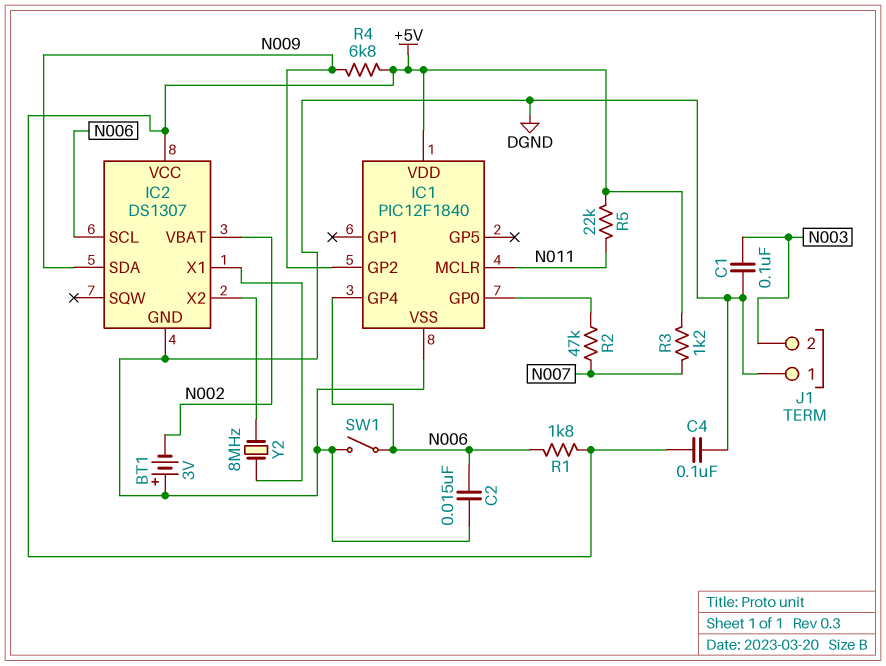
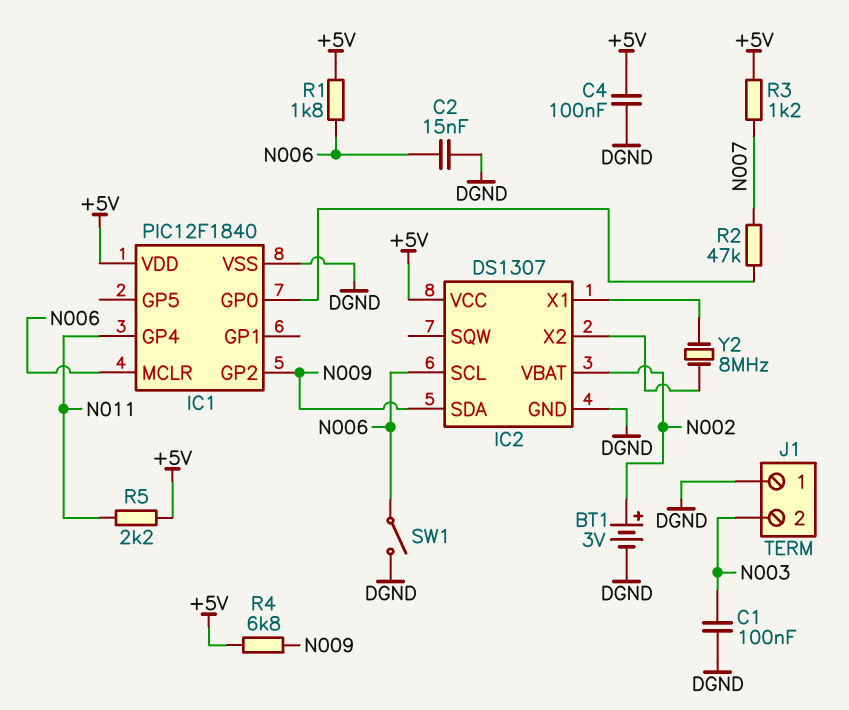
BT1: 3V (plus DGND, minus N002) -> 3V (plus N002, minus DGND)
IC1 pin GP4: N006 -> N011
IC1 pin MCLR: N011 -> N006
R5: 22k (+5V, N011) -> 2.2k (+5V, N011)

